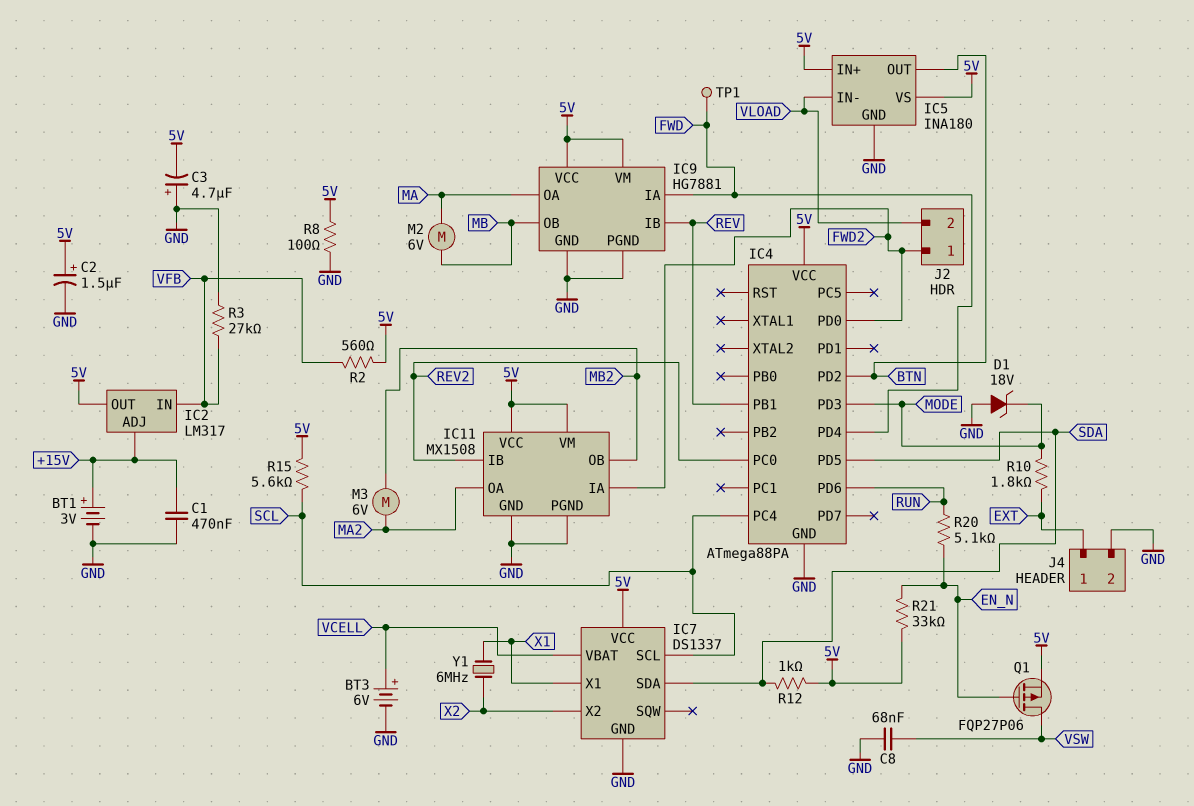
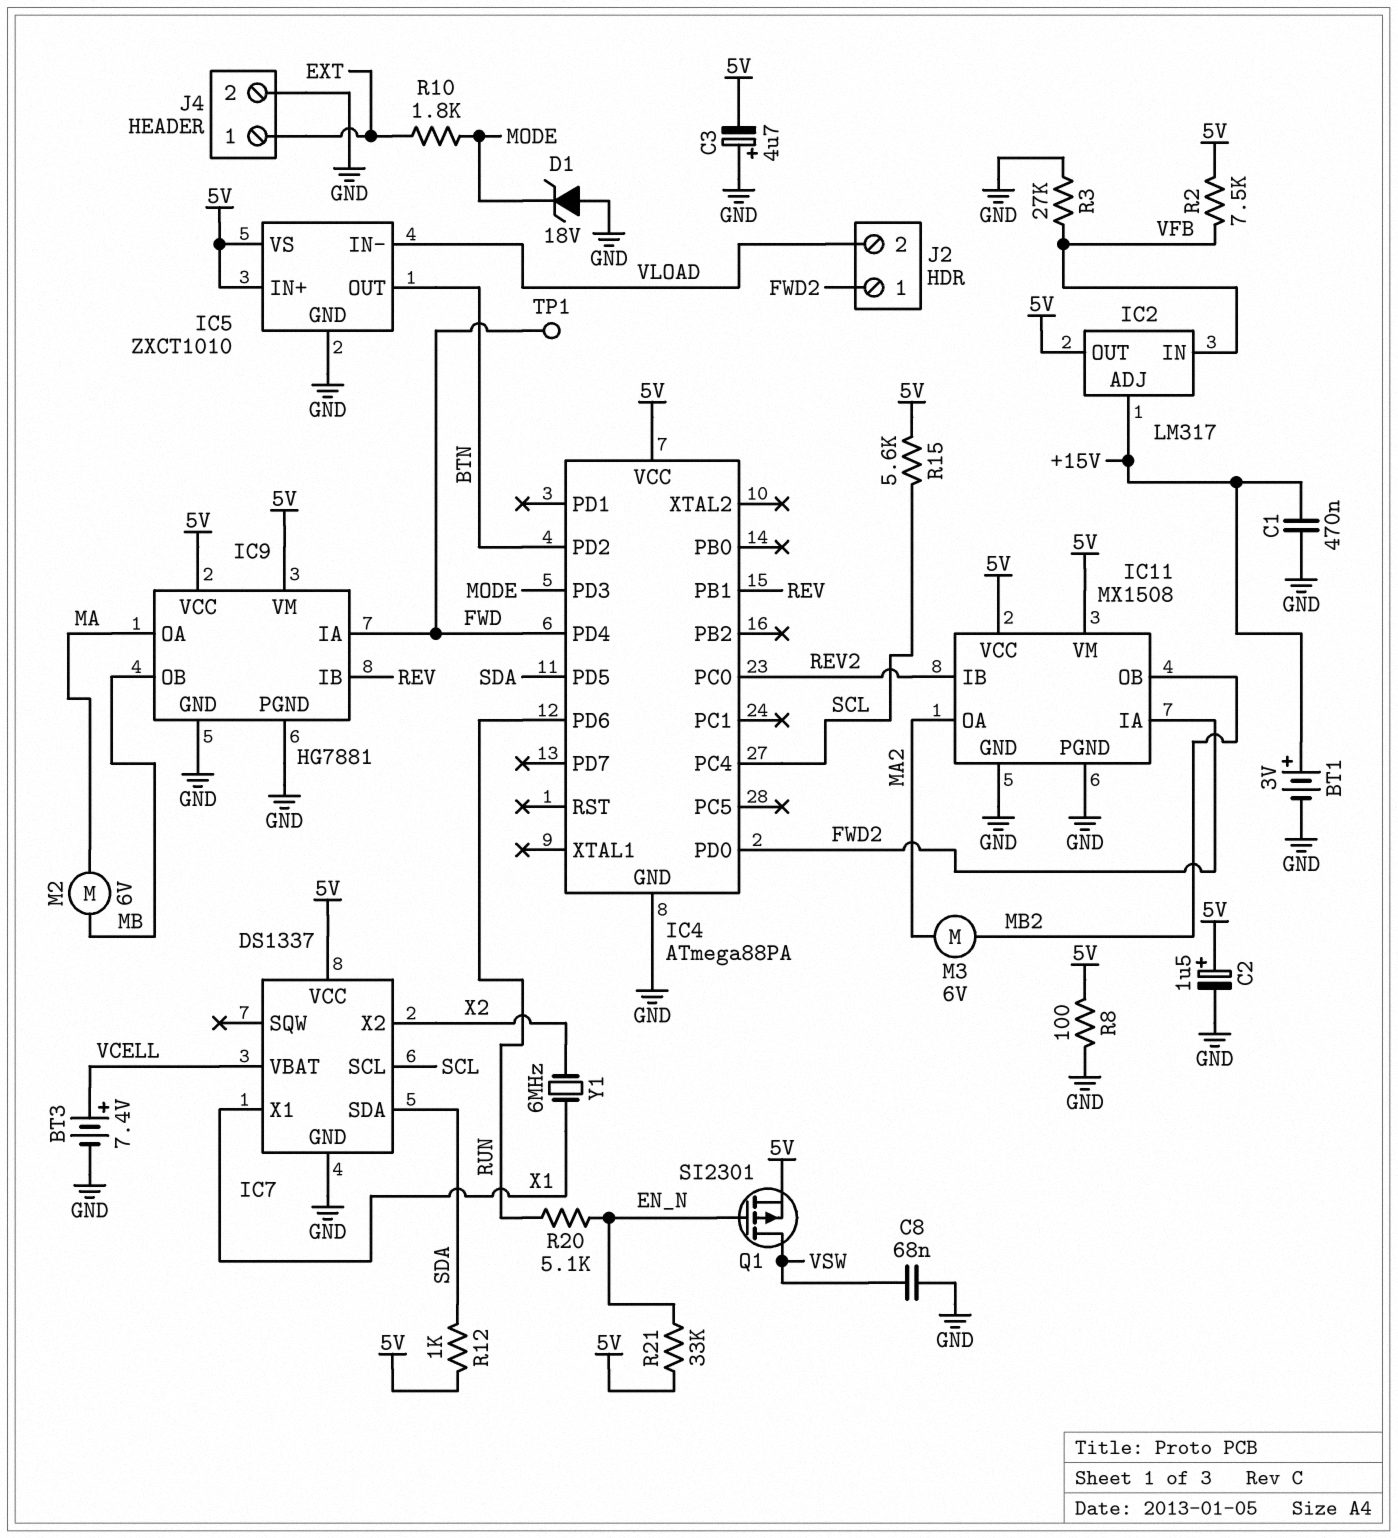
BT3: 6V (plus VCELL, minus GND) -> 7.4V (plus VCELL, minus GND)
IC5: INA180 -> ZXCT1010
Q1: PMOS FQP27P06 (G EN_N, D VSW, S 5V) -> PMOS SI2301 (G EN_N, D VSW, S 5V)
R2: 560 (5V, VFB) -> 7.5k (5V, VFB)

